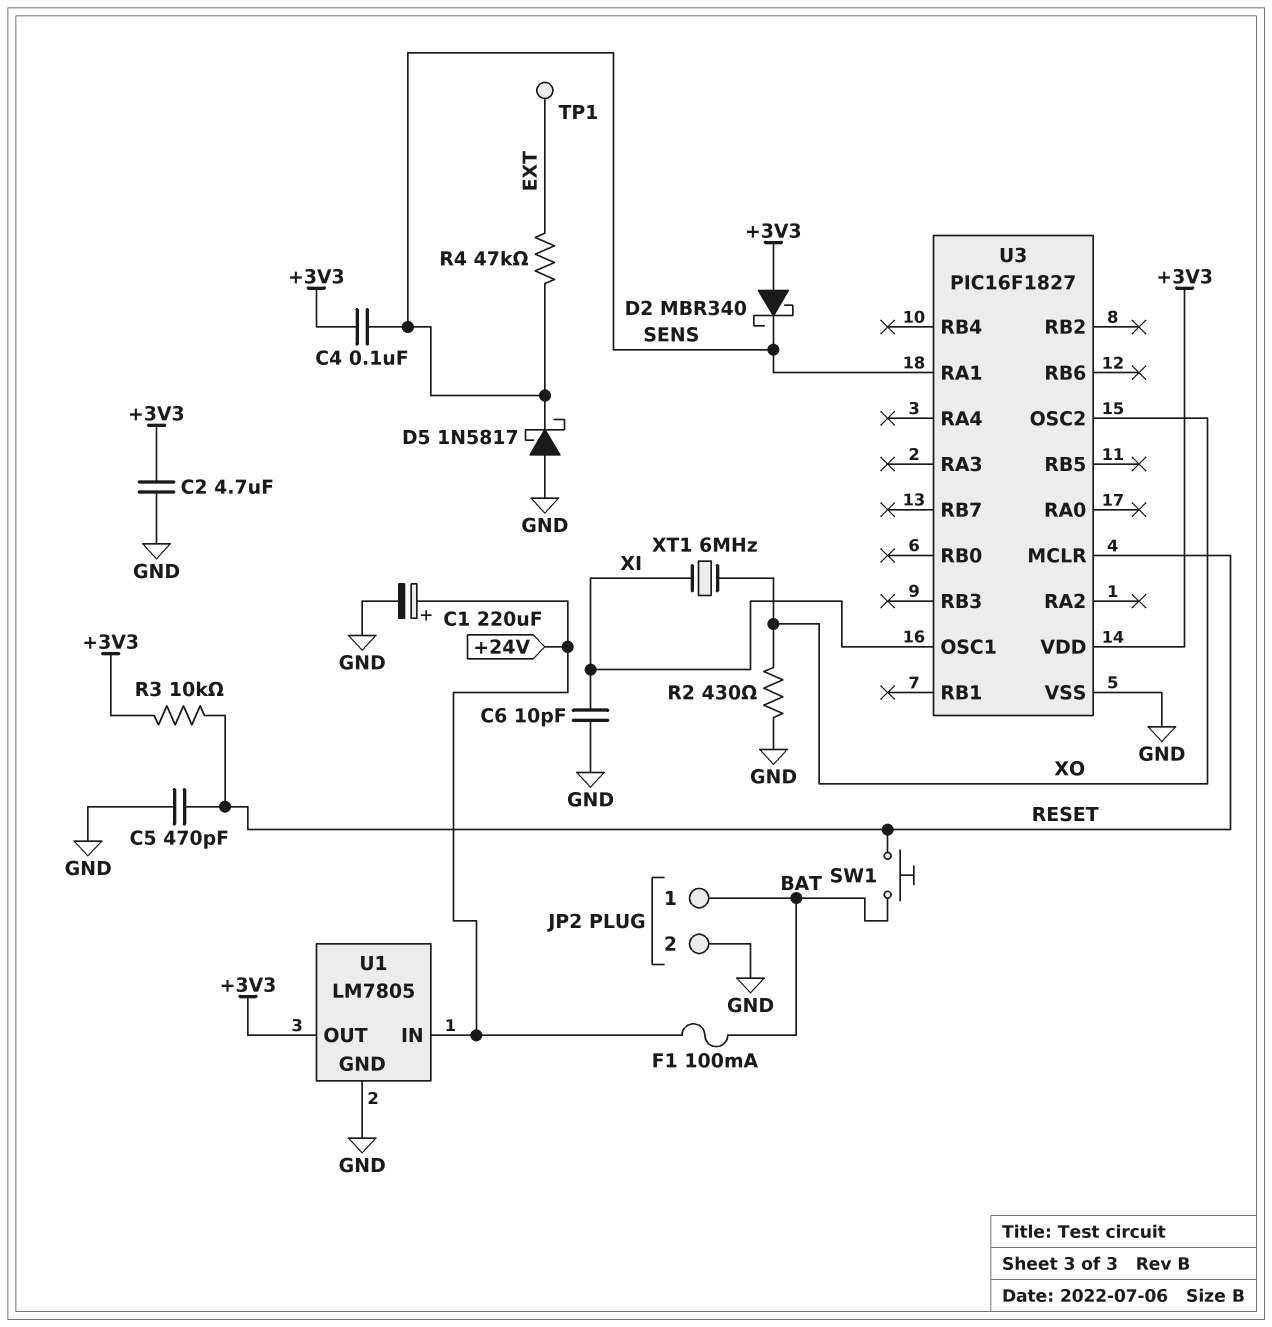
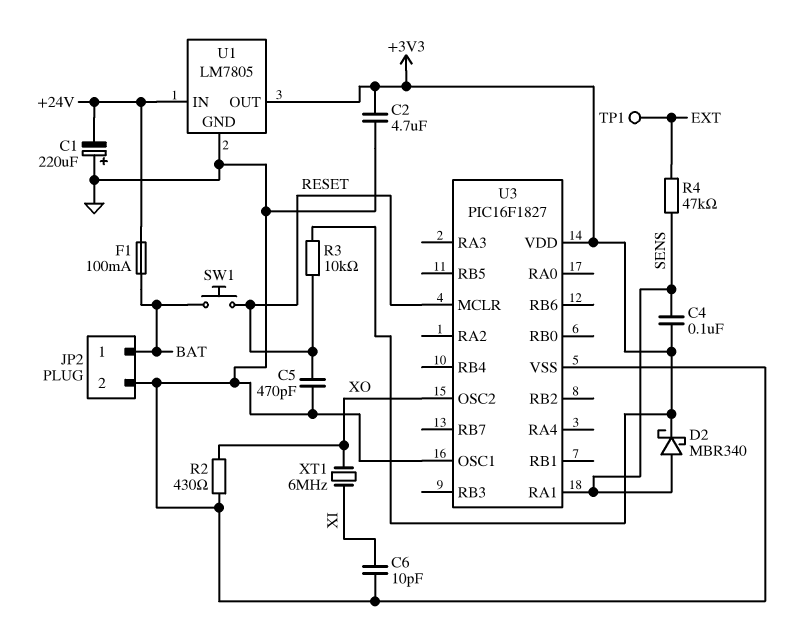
C1: 220uF (plus +24V, minus GND) -> 220uF (plus GND, minus +24V)
D2: schottky MBR340 (A +3V3, K SENS) -> schottky MBR340 (A SENS, K +3V3)
D5: schottky 1N5817 (A GND, K SENS) -> none
U3 pin OSC1: XI -> GND

